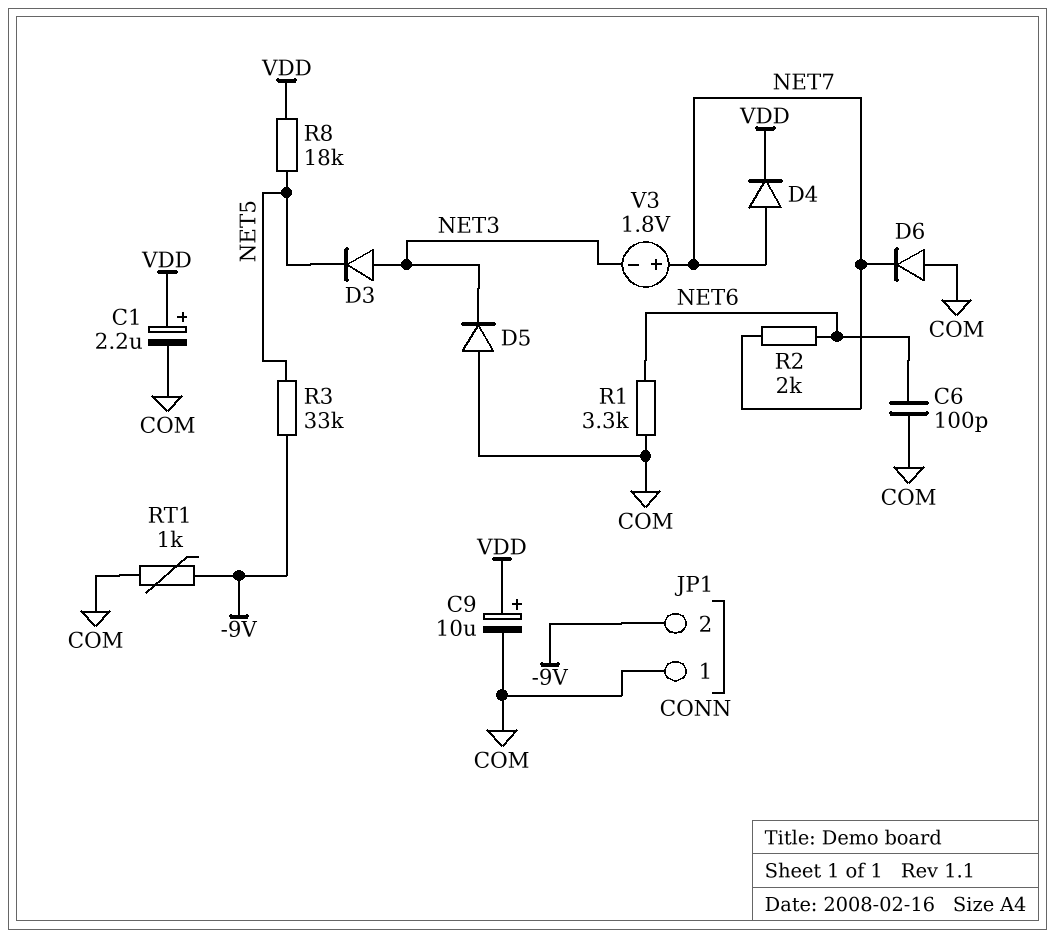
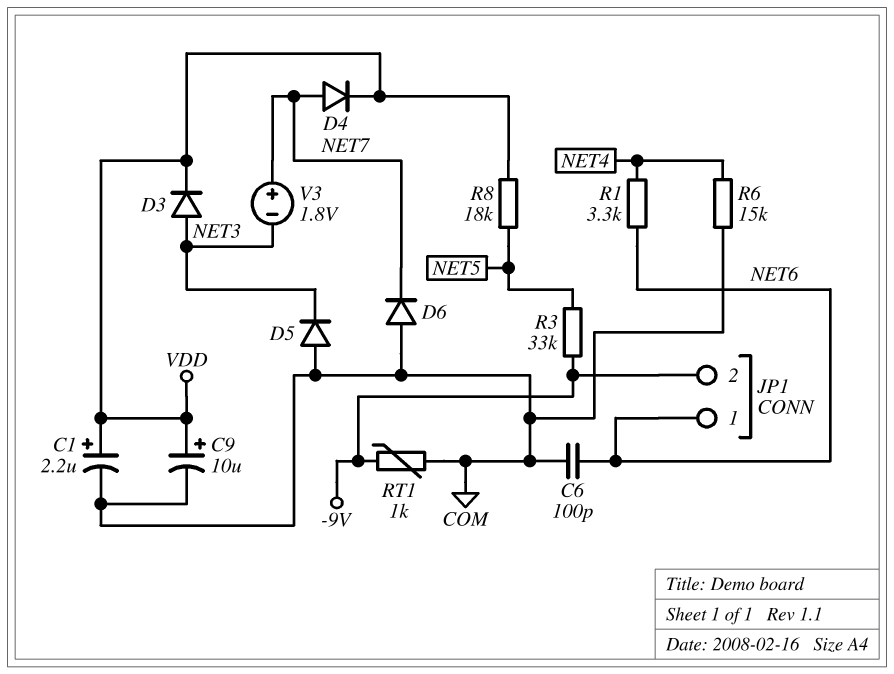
D3: diode (A NET3, K NET5) -> diode (A NET3, K VDD)
JP1 pin 1: COM -> NET6
R1: 3.3k (COM, NET6) -> 3.3k (NET4, NET6)
R2: 2k (NET6, NET7) -> none
R6: none -> 15k (COM, NET4)

